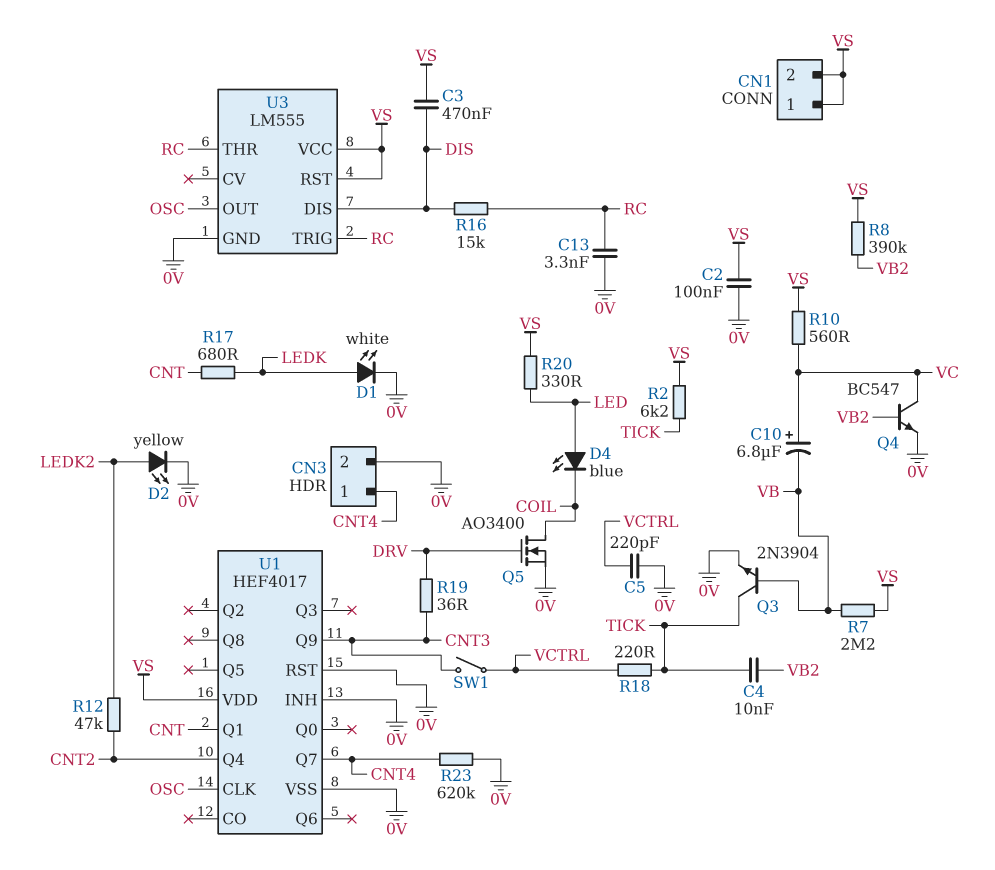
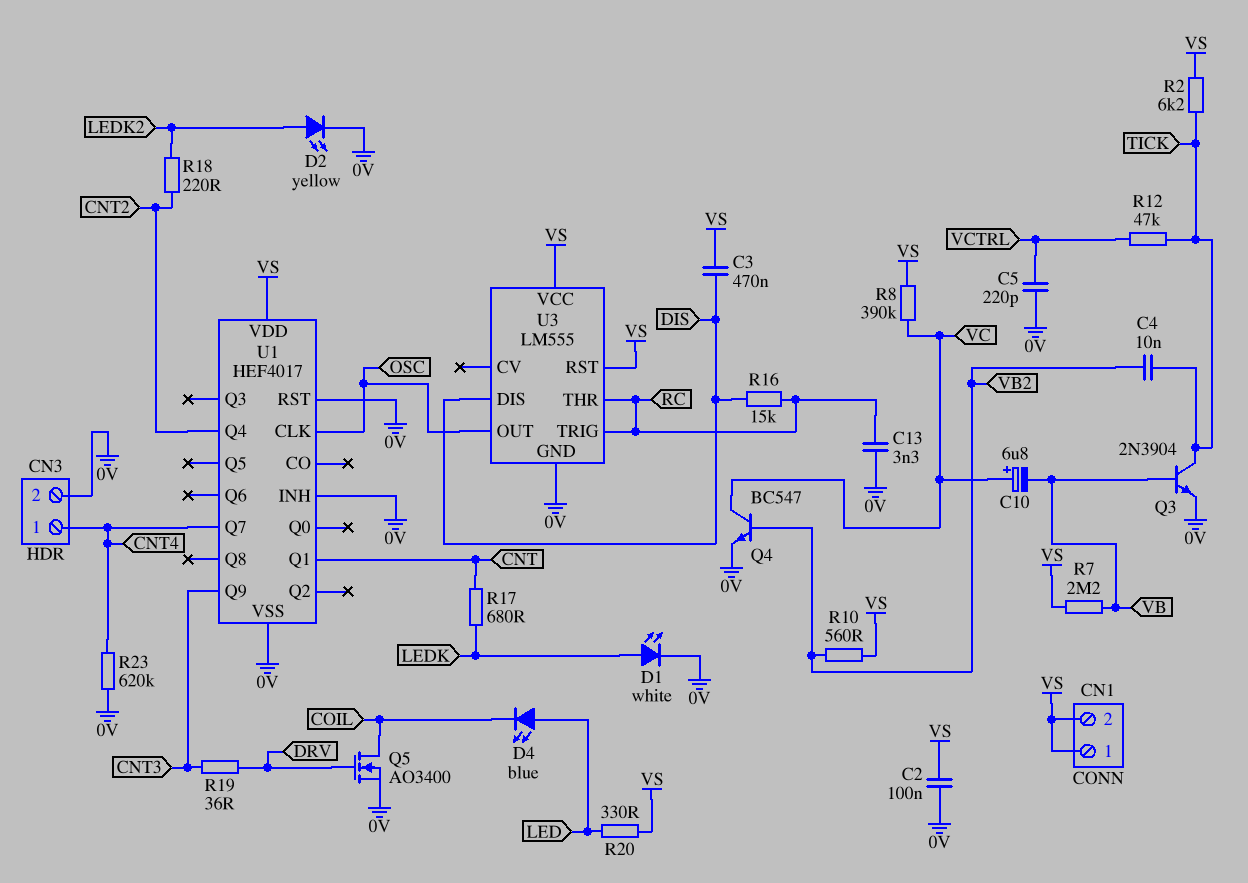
R8: 390k (VB2, VS) -> 390k (VC, VS)
R10: 560 (VC, VS) -> 560 (VB2, VS)
R12: 47k (CNT2, LEDK2) -> 47k (TICK, VCTRL)
R18: 220 (TICK, VCTRL) -> 220 (CNT2, LEDK2)
SW1: switch (CNT3, VCTRL) -> none

